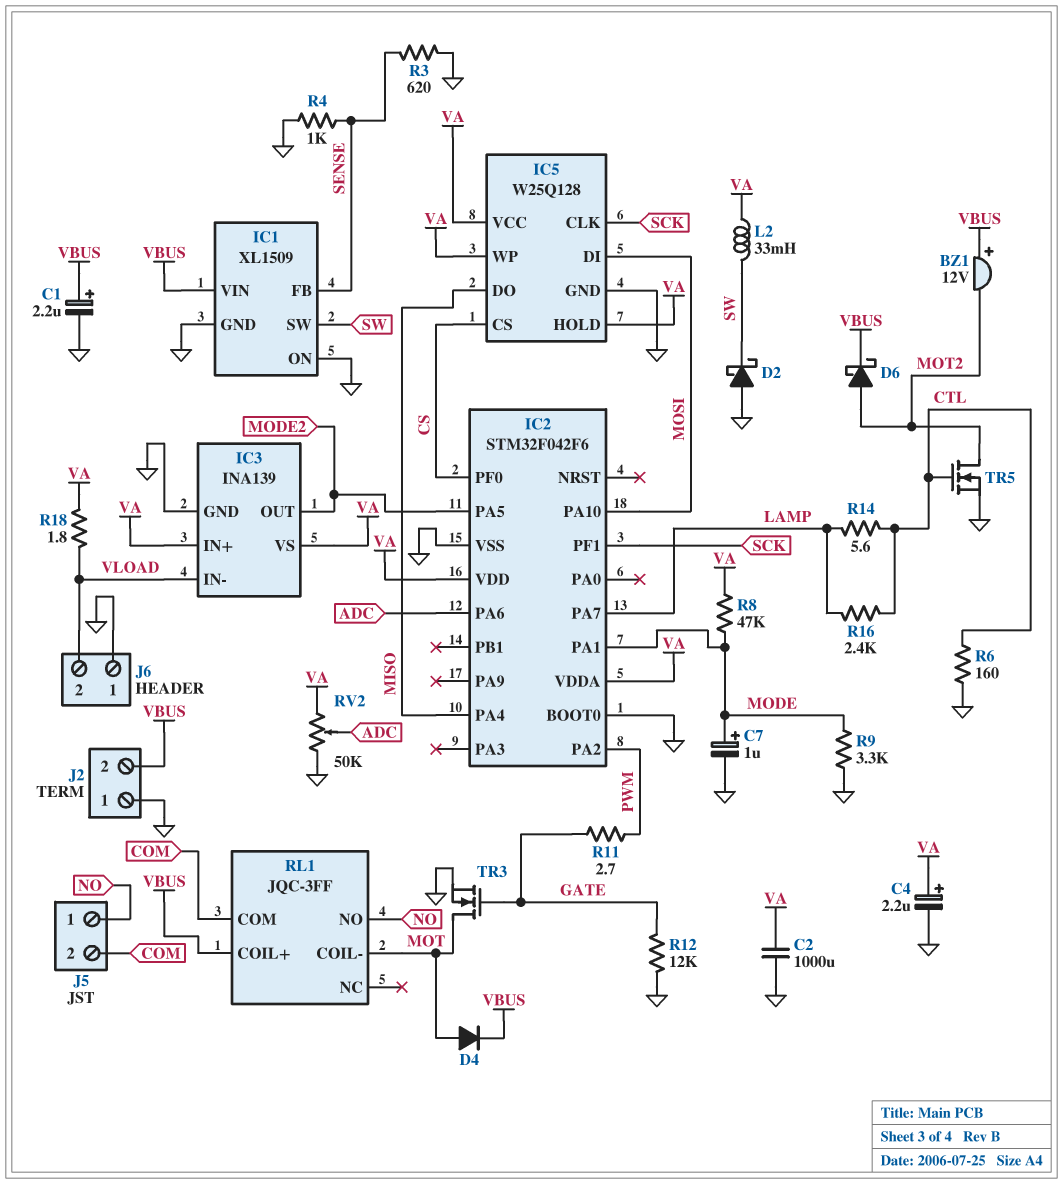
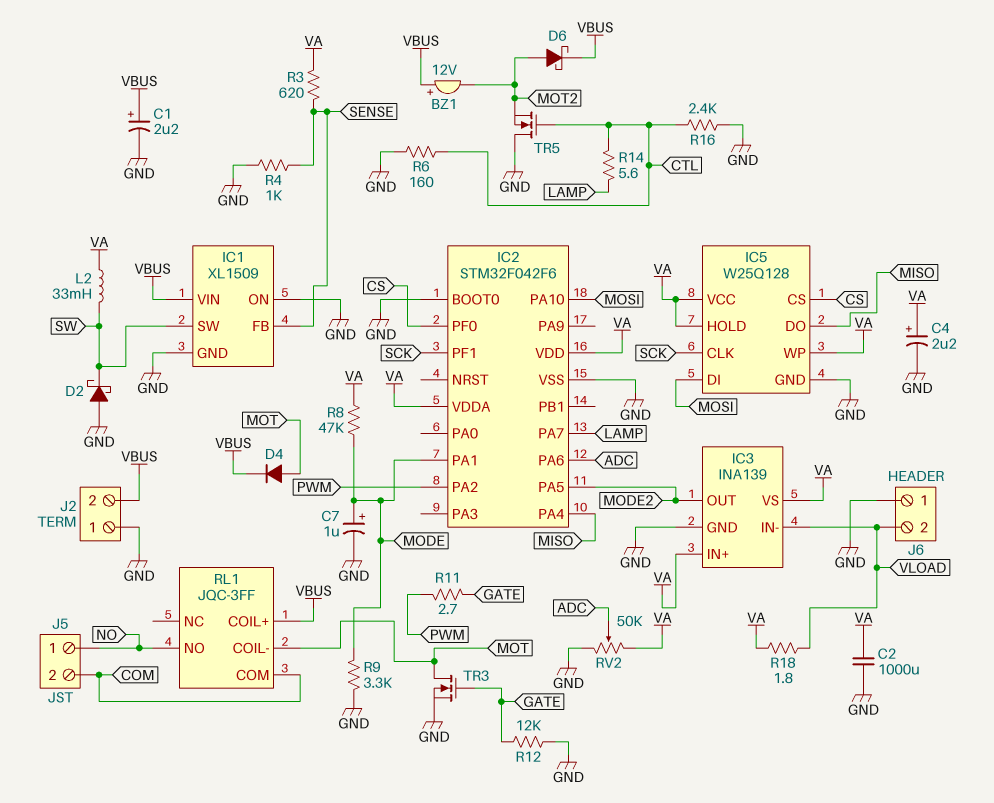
R3: 620 (GND, SENSE) -> 620 (SENSE, VA)
R16: 2.4k (CTL, LAMP) -> 2.4k (CTL, GND)
TR5: NMOS (G CTL, D MOT2, S GND) -> NMOS (G CTL, D GND, S MOT2)

